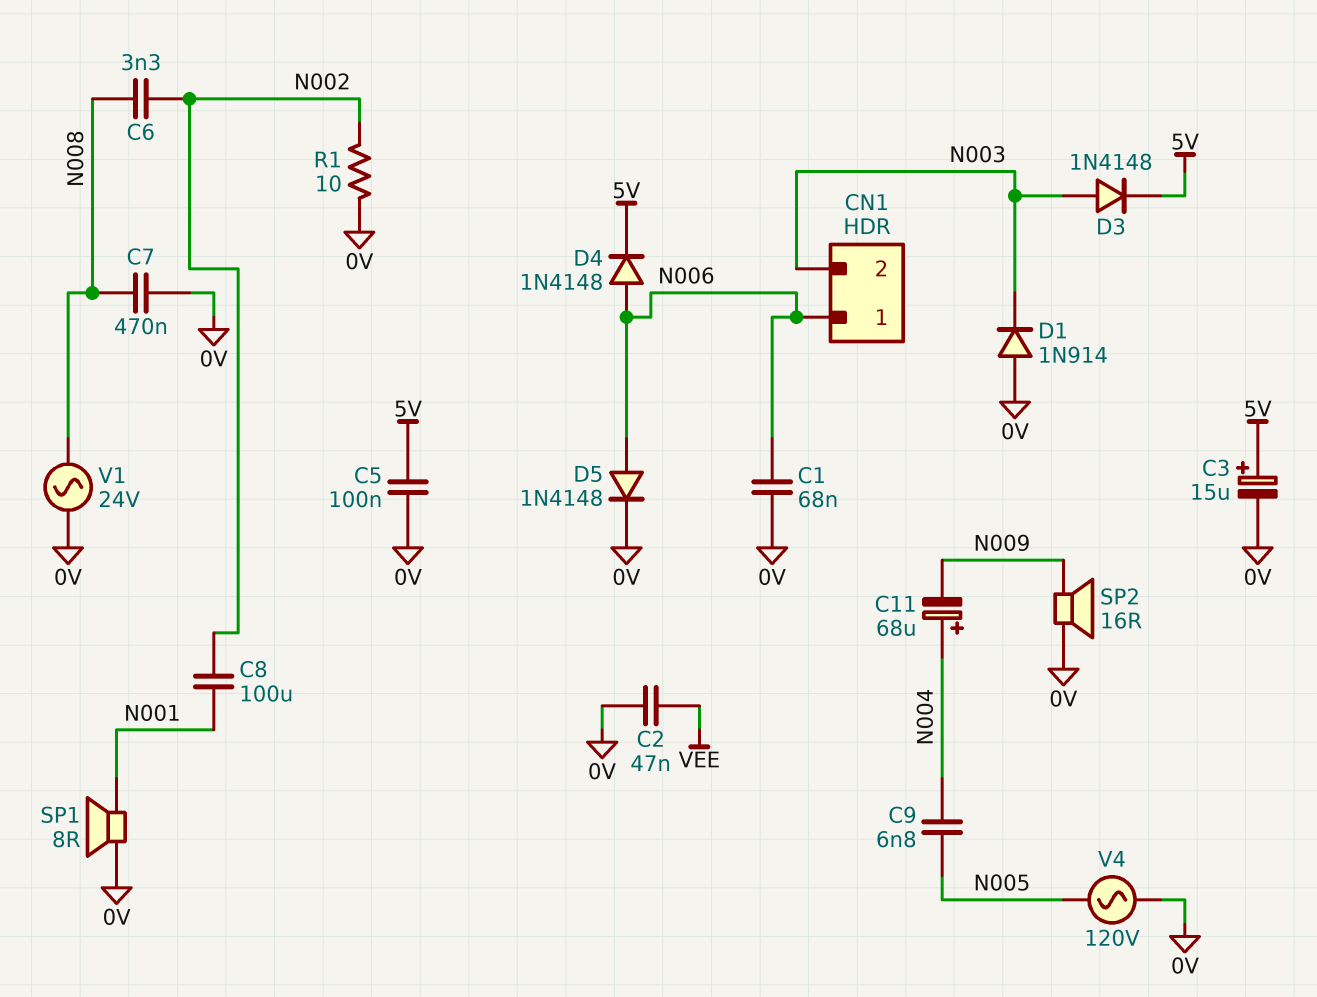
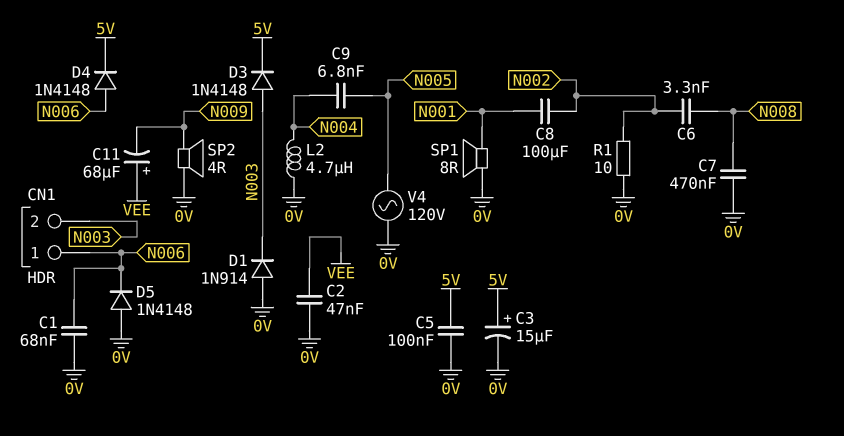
C11: 68uF (plus N004, minus N009) -> 68uF (plus VEE, minus N009)
D5: diode 1N4148 (A N006, K 0V) -> diode 1N4148 (A 0V, K N006)
L2: none -> 4.7uH (0V, N004)
SP2: speaker 16R (0V, N009) -> speaker 4R (0V, N009)
V1: AC 24V (0V, N008) -> none

